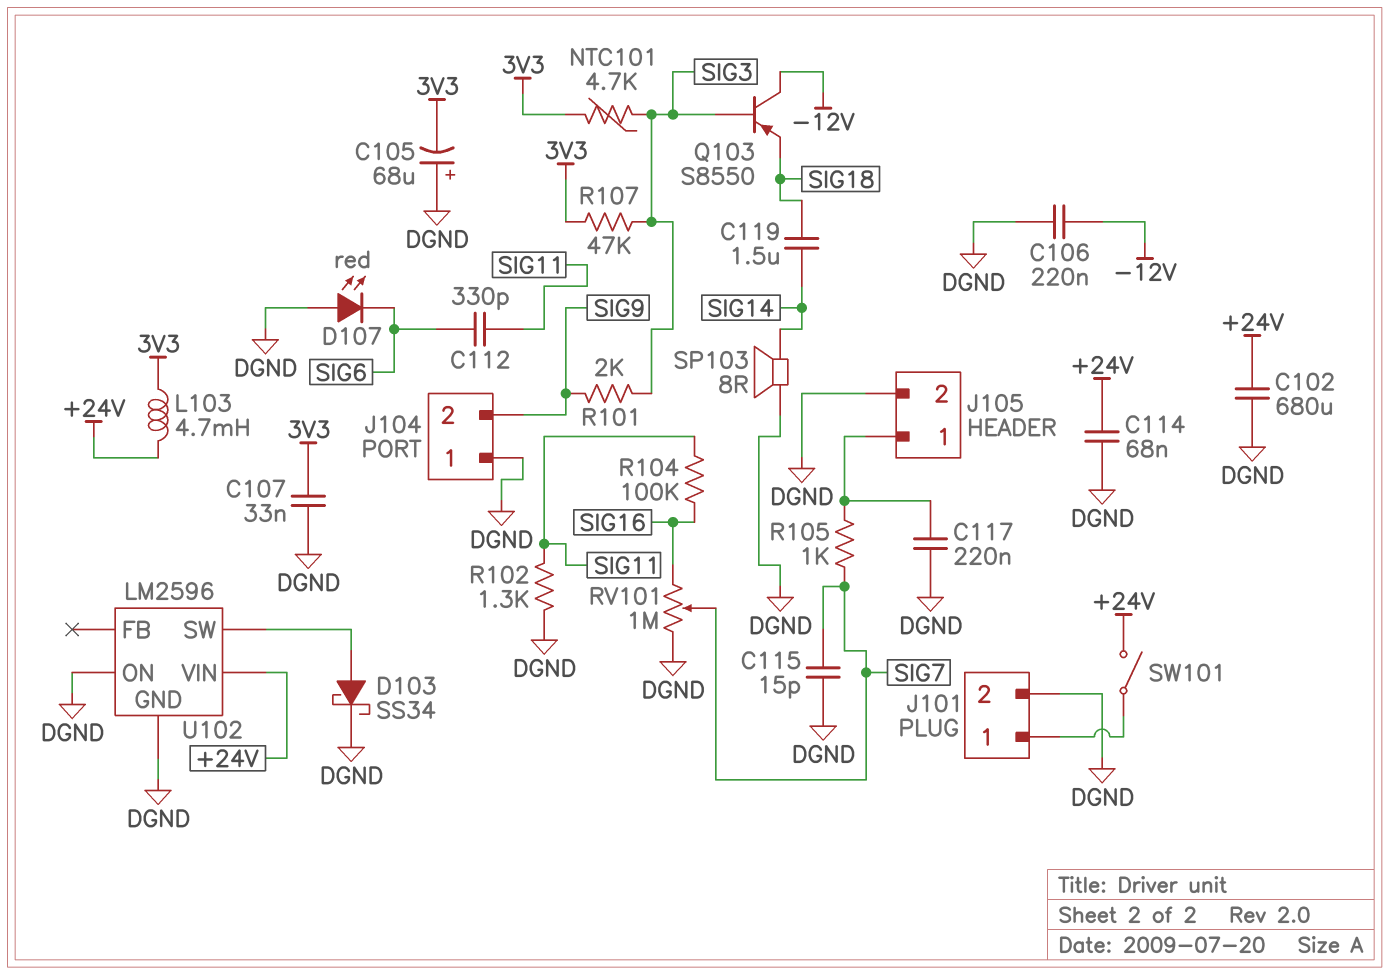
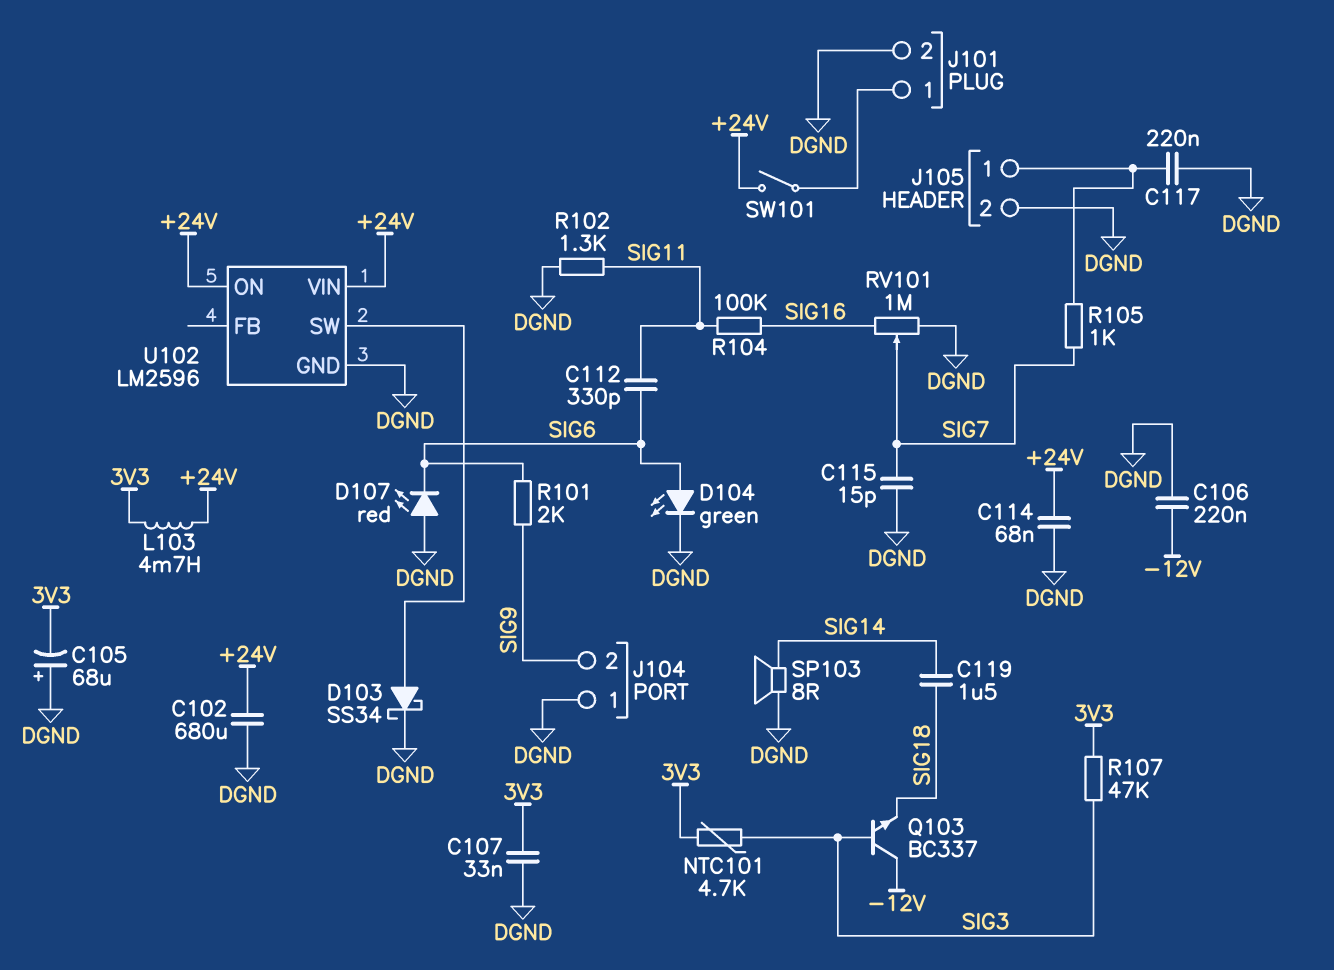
D104: none -> LED green (A SIG6, K DGND)
Q103: PNP S8550 (B SIG3, C -12V, E SIG18) -> NPN BC337 (B SIG3, C -12V, E SIG18)
R101: 2k (SIG3, SIG9) -> 2k (SIG6, SIG9)
U102 pin ON: DGND -> +24V

